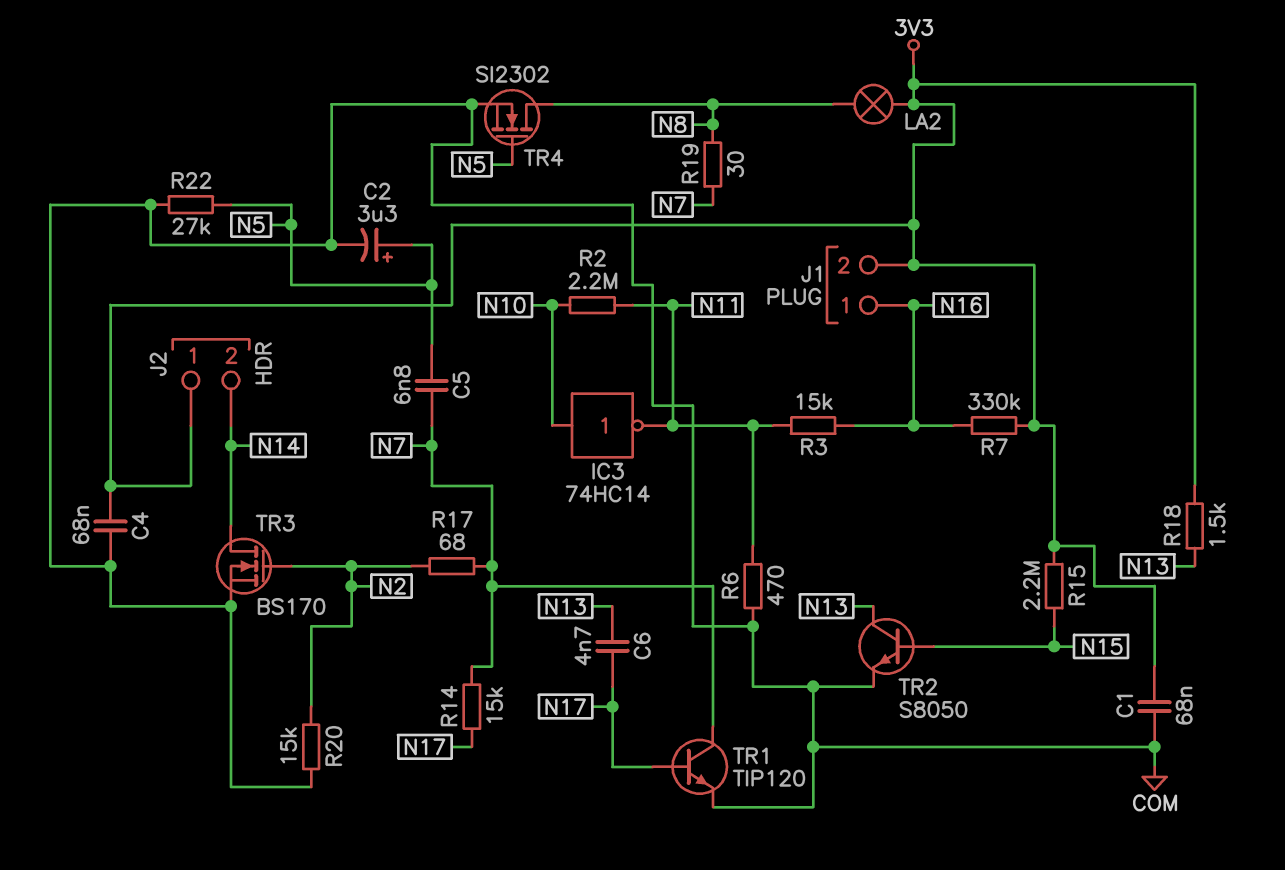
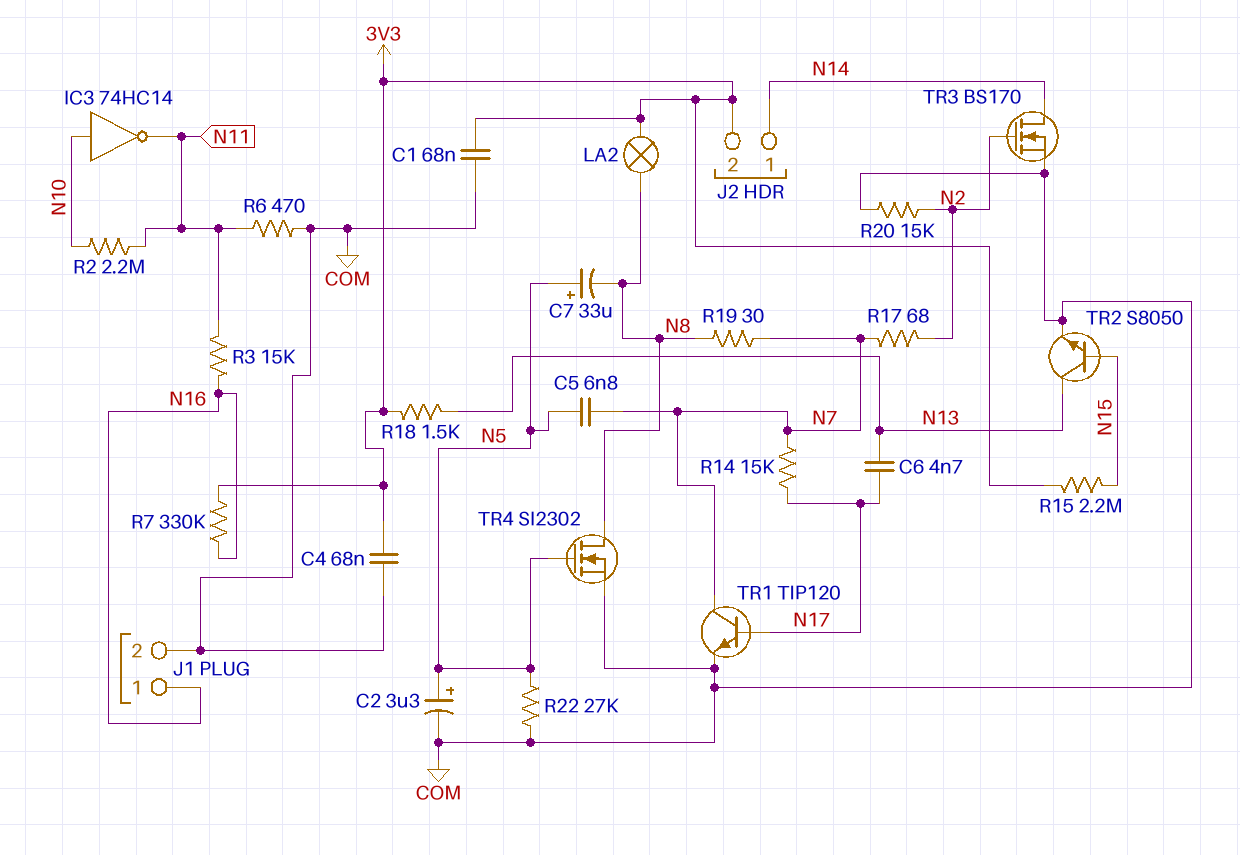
C7: none -> 33uF (plus N5, minus N8)
J1 pin 2: 3V3 -> COM
J2 pin 1: 3V3 -> N14
J2 pin 2: N14 -> 3V3

